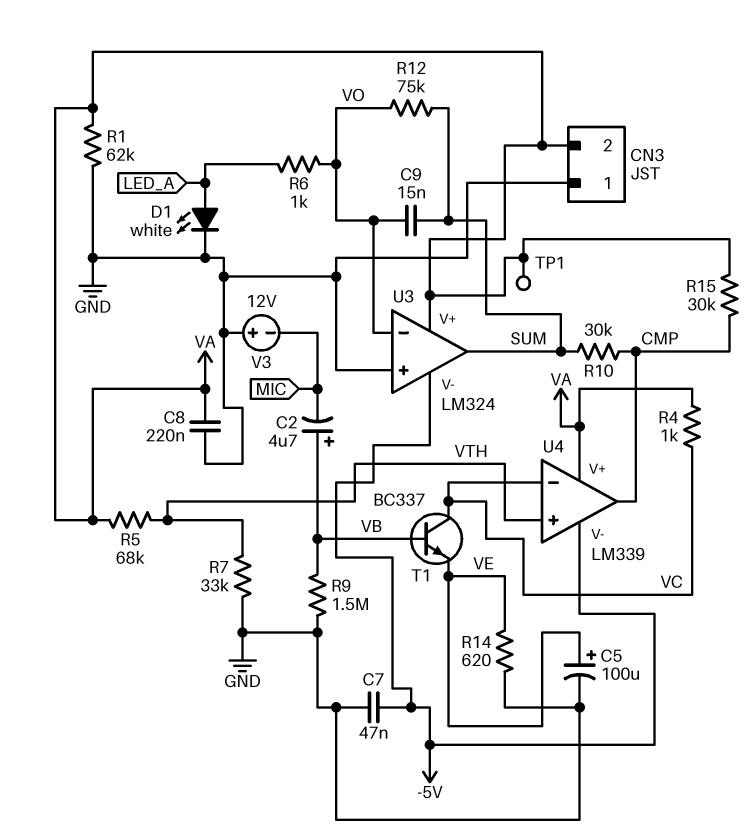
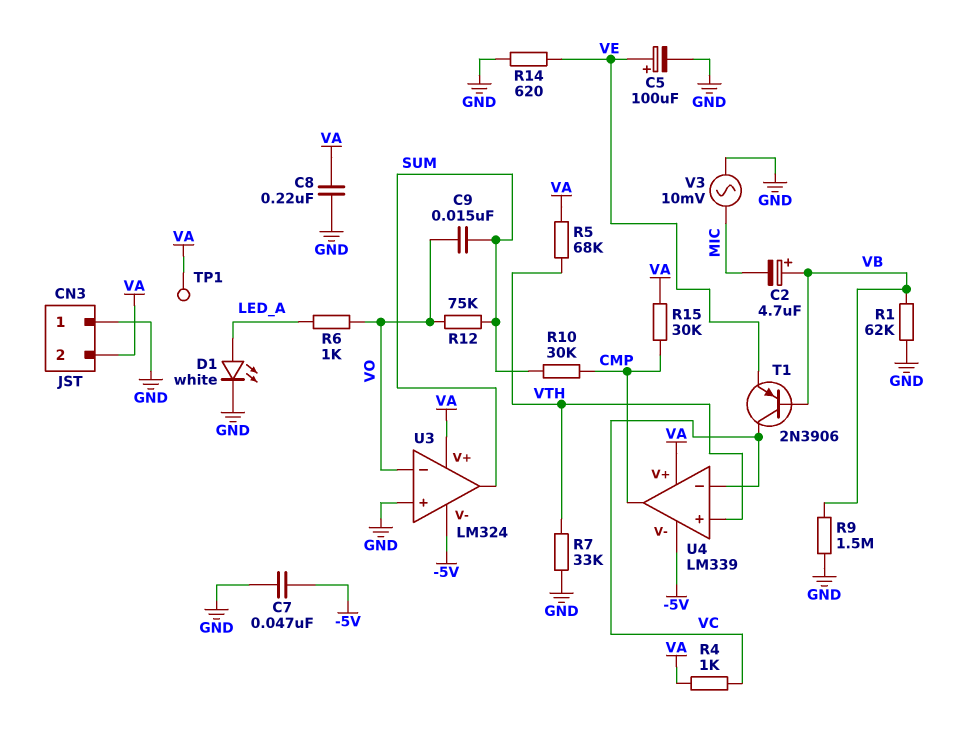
R1: 62k (GND, VA) -> 62k (GND, VB)
T1: NPN BC337 (B VB, C VC, E VE) -> PNP 2N3906 (B VB, C VC, E VE)
V3: 12V (plus GND, minus MIC) -> AC 10mV (GND, MIC)

